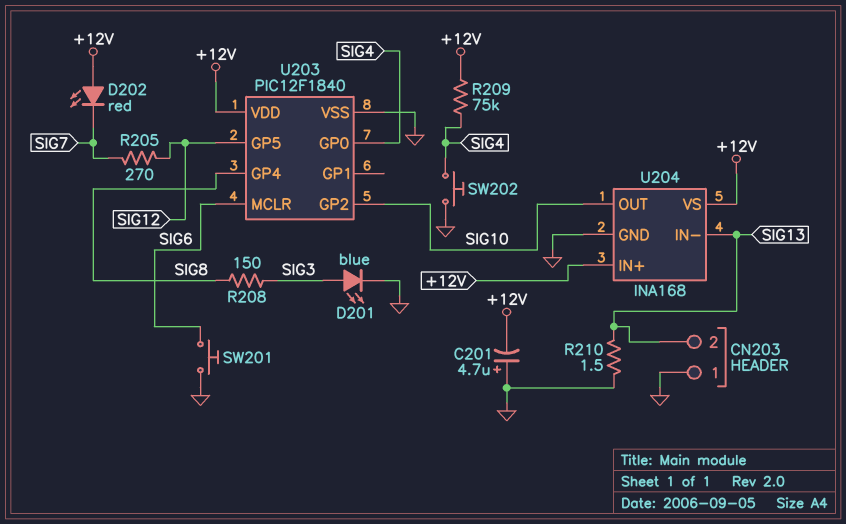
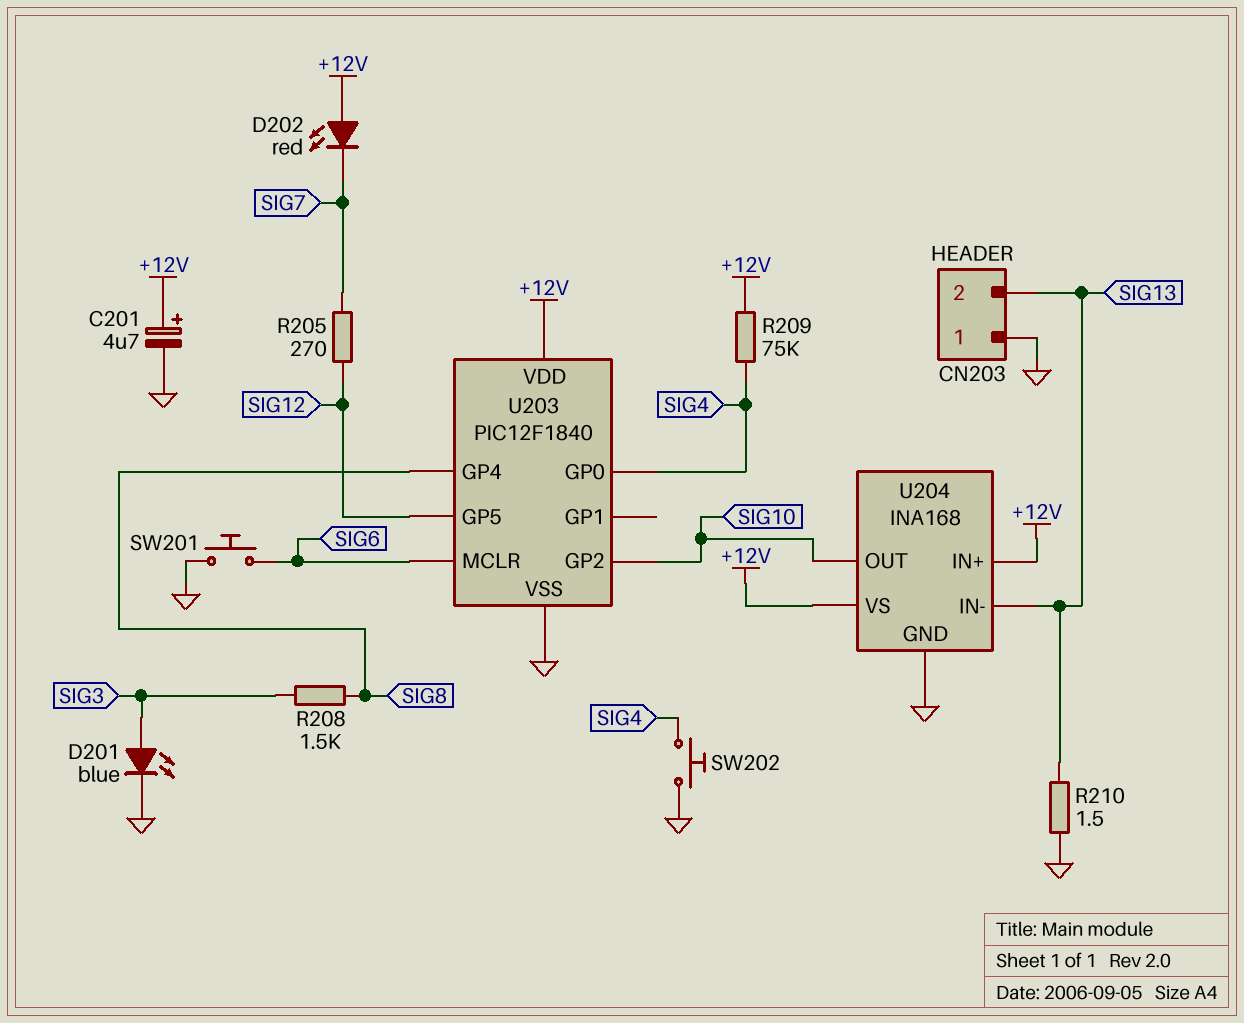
C201: 4.7uF (plus GND, minus +12V) -> 4.7uF (plus +12V, minus GND)
R208: 150 (SIG3, SIG8) -> 1.5k (SIG3, SIG8)

